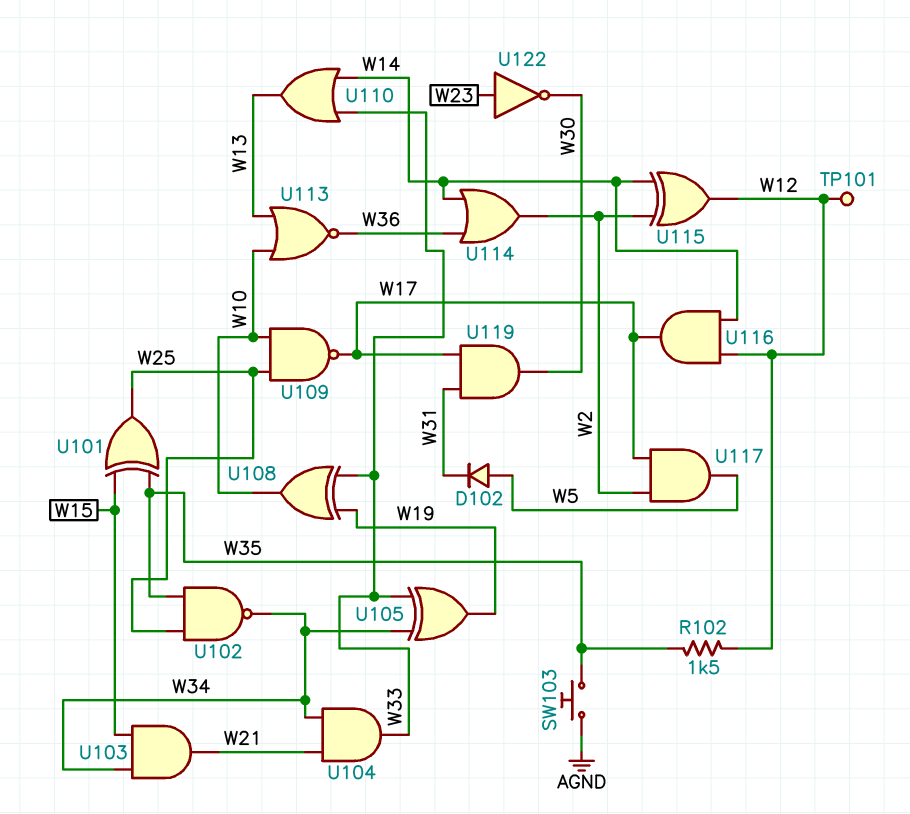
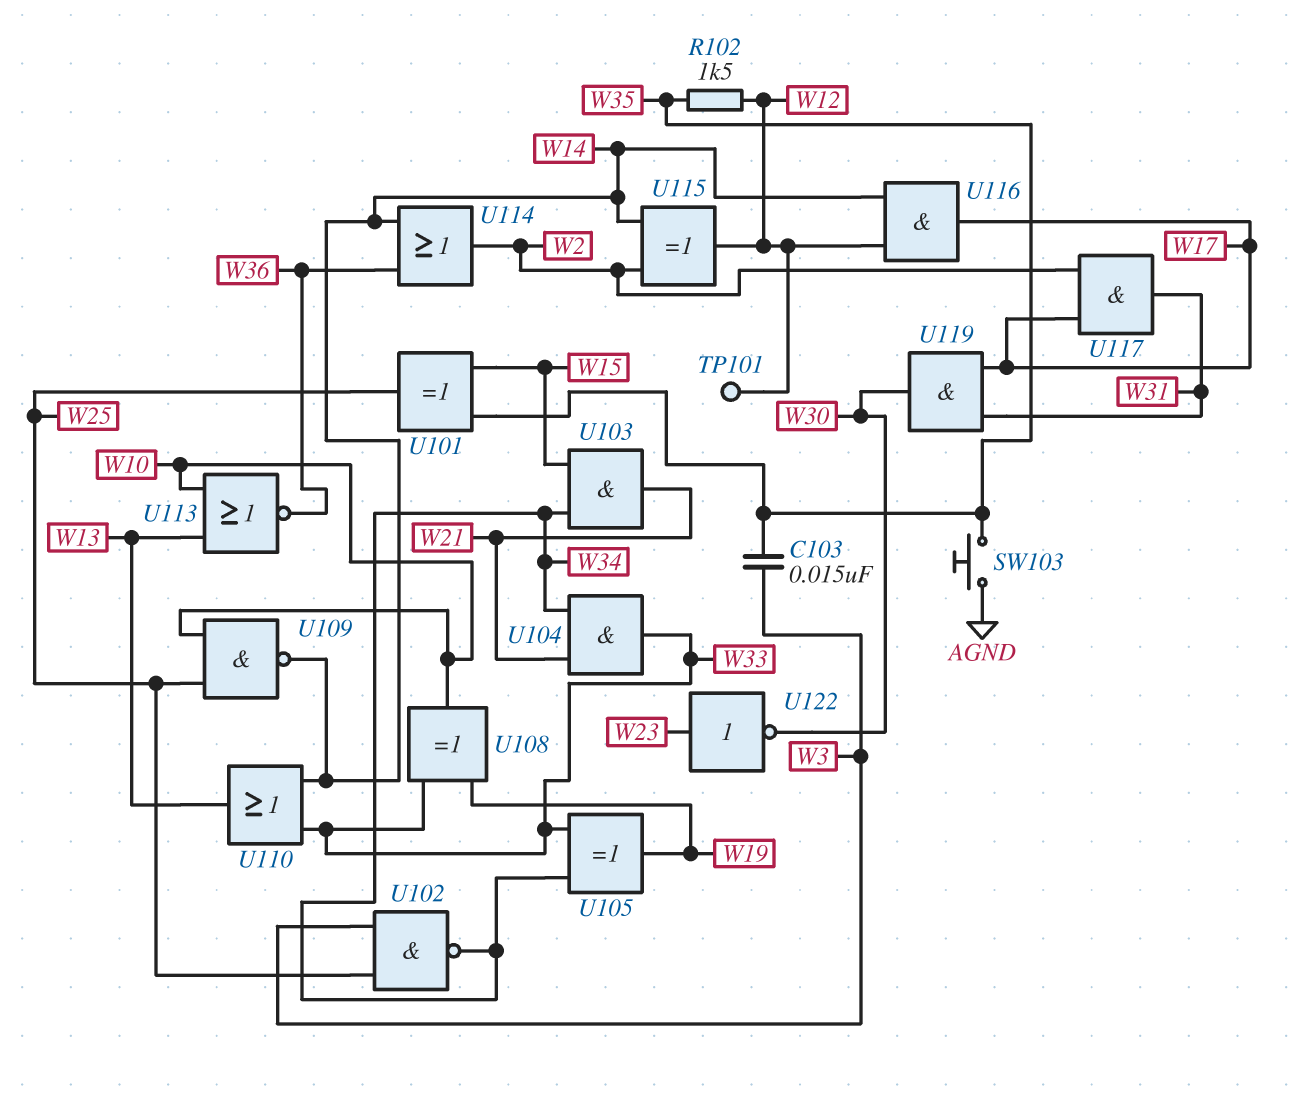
C103: none -> 15nF (W3, W35)
D102: diode (A W5, K W31) -> none
U102: NAND (in W25, in W35, out W34) -> NAND (in W3, in W25, out W34)
U109: NAND (in W10, in W25, out W17) -> NAND (in W10, in W25, out W14)
U117: AND (in W2, in W17, out W5) -> AND (in W2, in W17, out W31)

